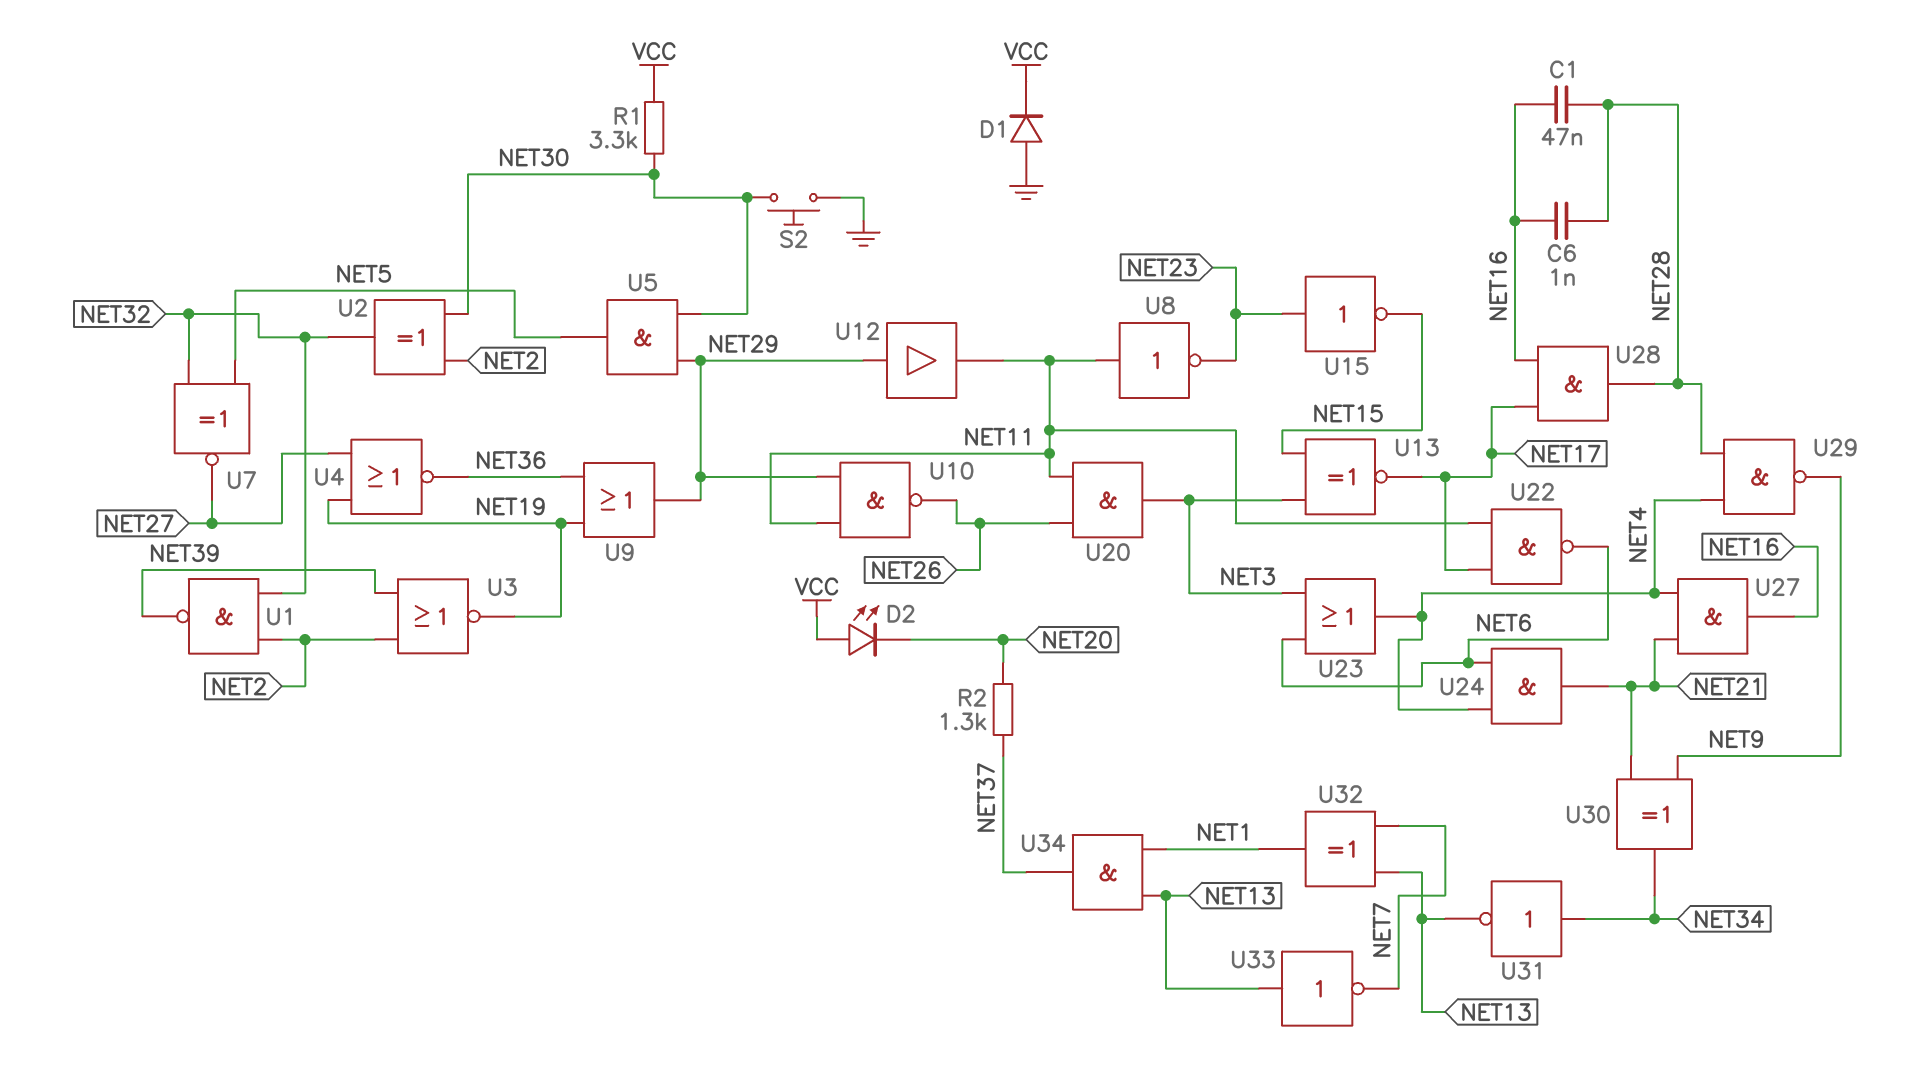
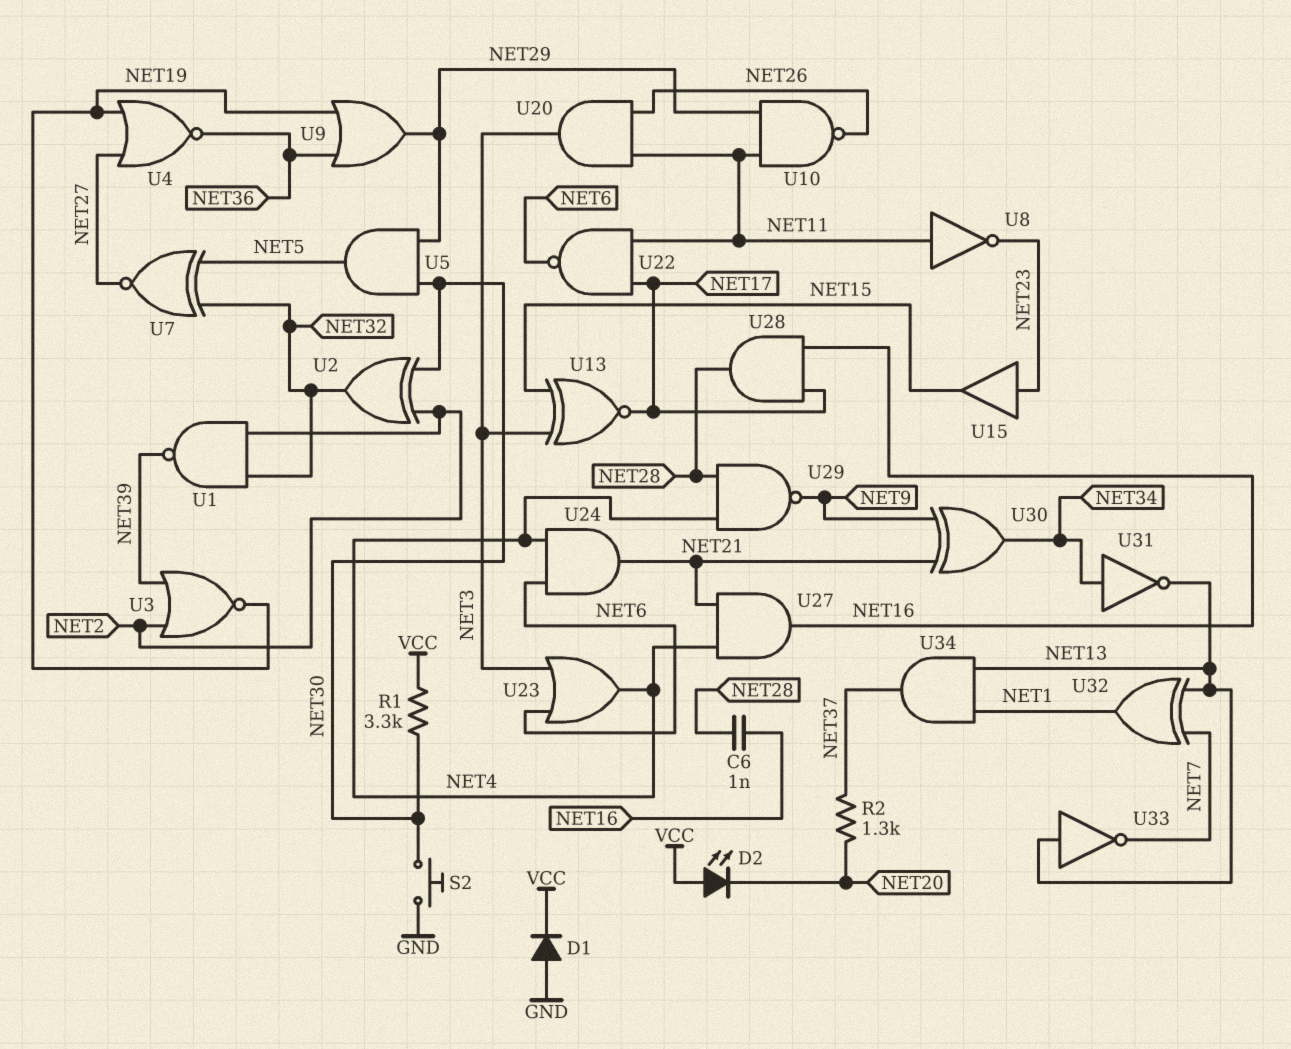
C1: 47nF (NET16, NET28) -> none
U12: buffer (in NET29, out NET11) -> none
U15: NOT (in NET23, out NET15) -> buffer (in NET23, out NET15)

